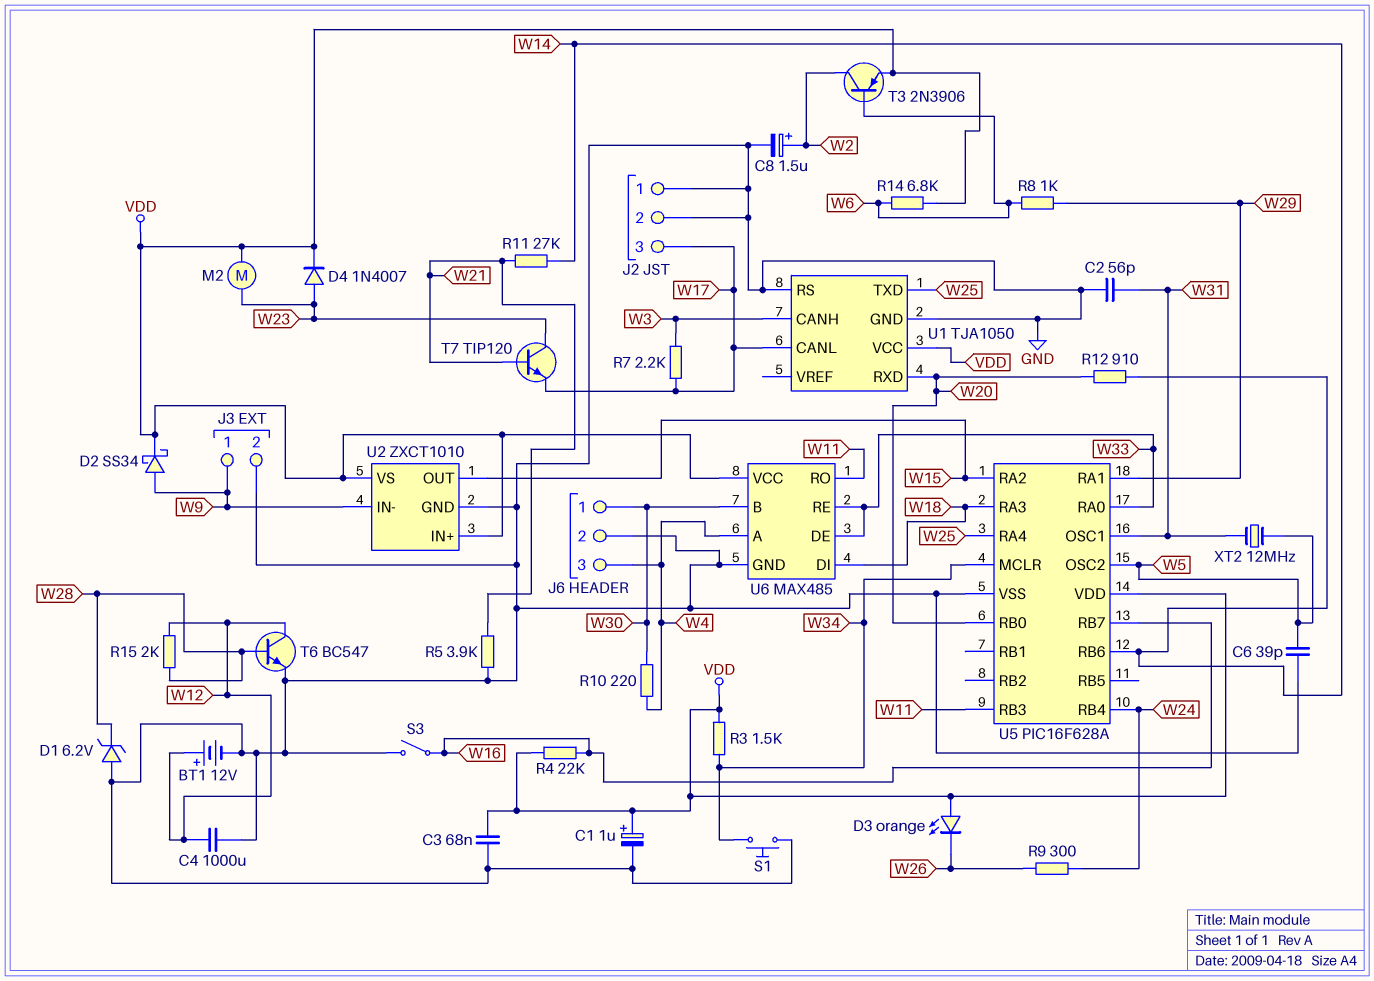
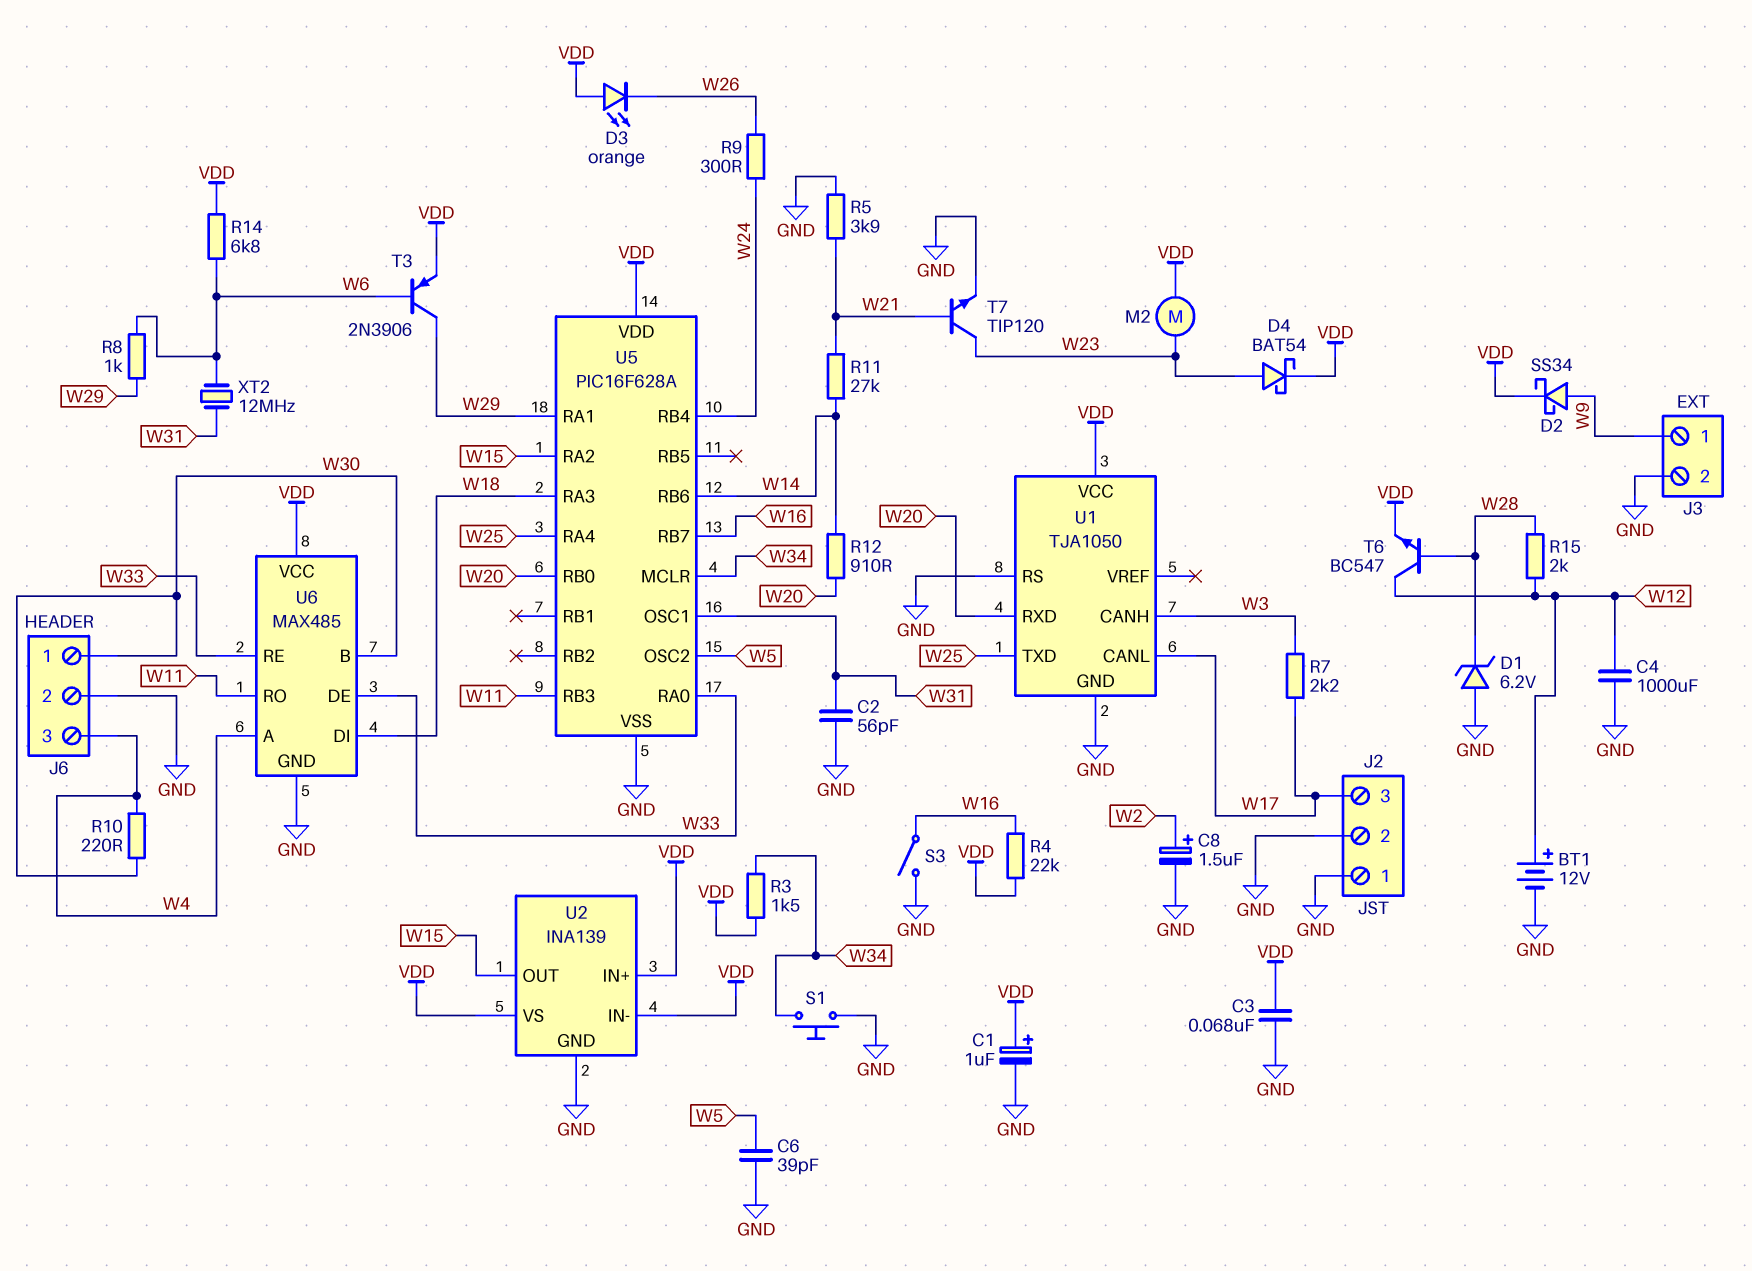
D4: diode 1N4007 (A W23, K VDD) -> schottky BAT54 (A W23, K VDD)
T3: PNP 2N3906 (B W6, C W2, E VDD) -> PNP 2N3906 (B W6, C W29, E VDD)
T6: NPN BC547 (B W28, C W12, E GND) -> NPN BC547 (B W28, C W12, E VDD)
T7: NPN TIP120 (B W21, C W23, E W17) -> NPN TIP120 (B W21, C W23, E GND)
U2: ZXCT1010 -> INA139
U2 pin IN-: W9 -> VDD
XT2: 12MHz (W5, W31) -> 12MHz (W6, W31)

